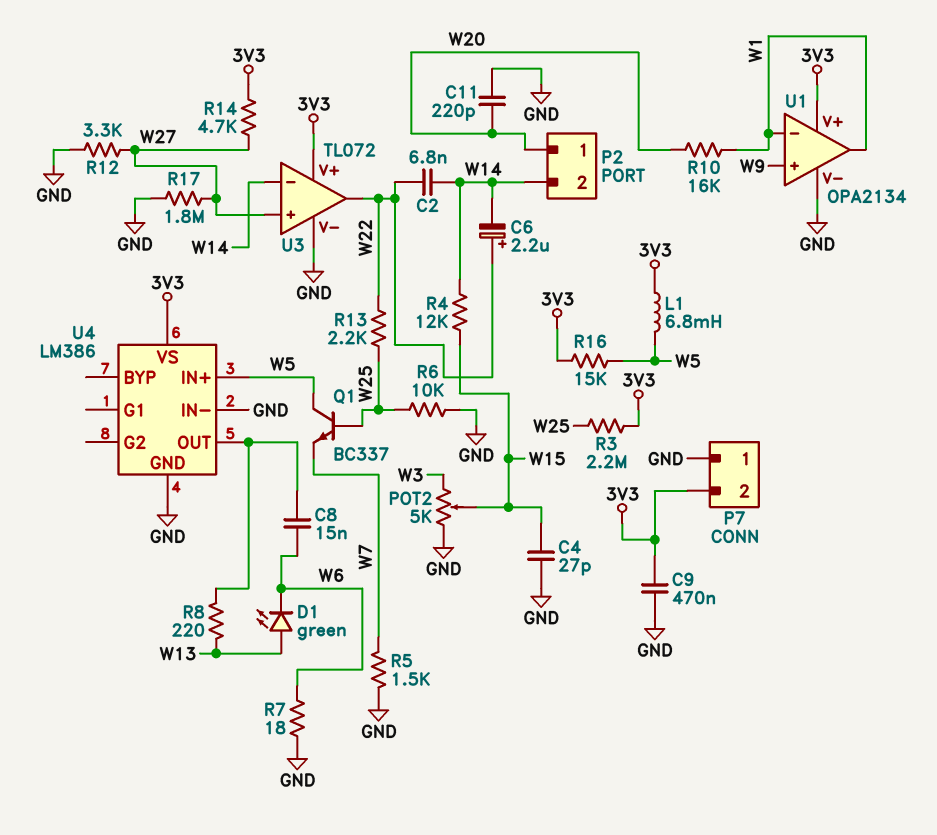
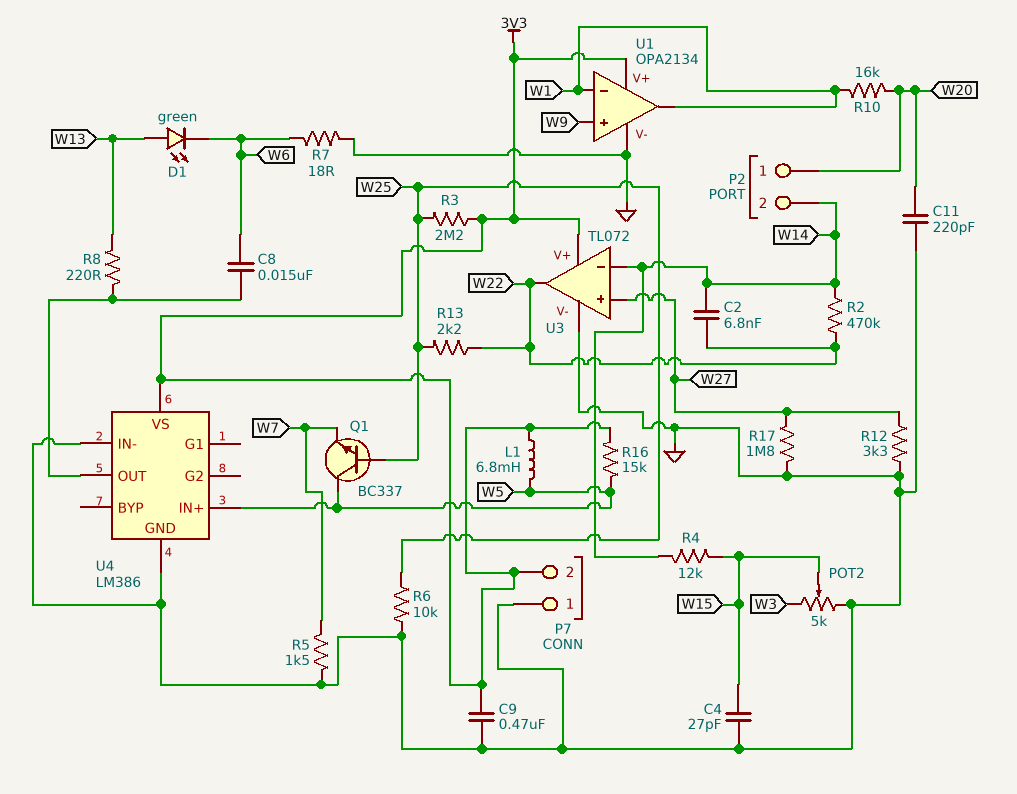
C6: 2.2uF (plus W22, minus W14) -> none
R2: none -> 470k (W14, W22)
R14: 4.7k (3V3, W27) -> none

